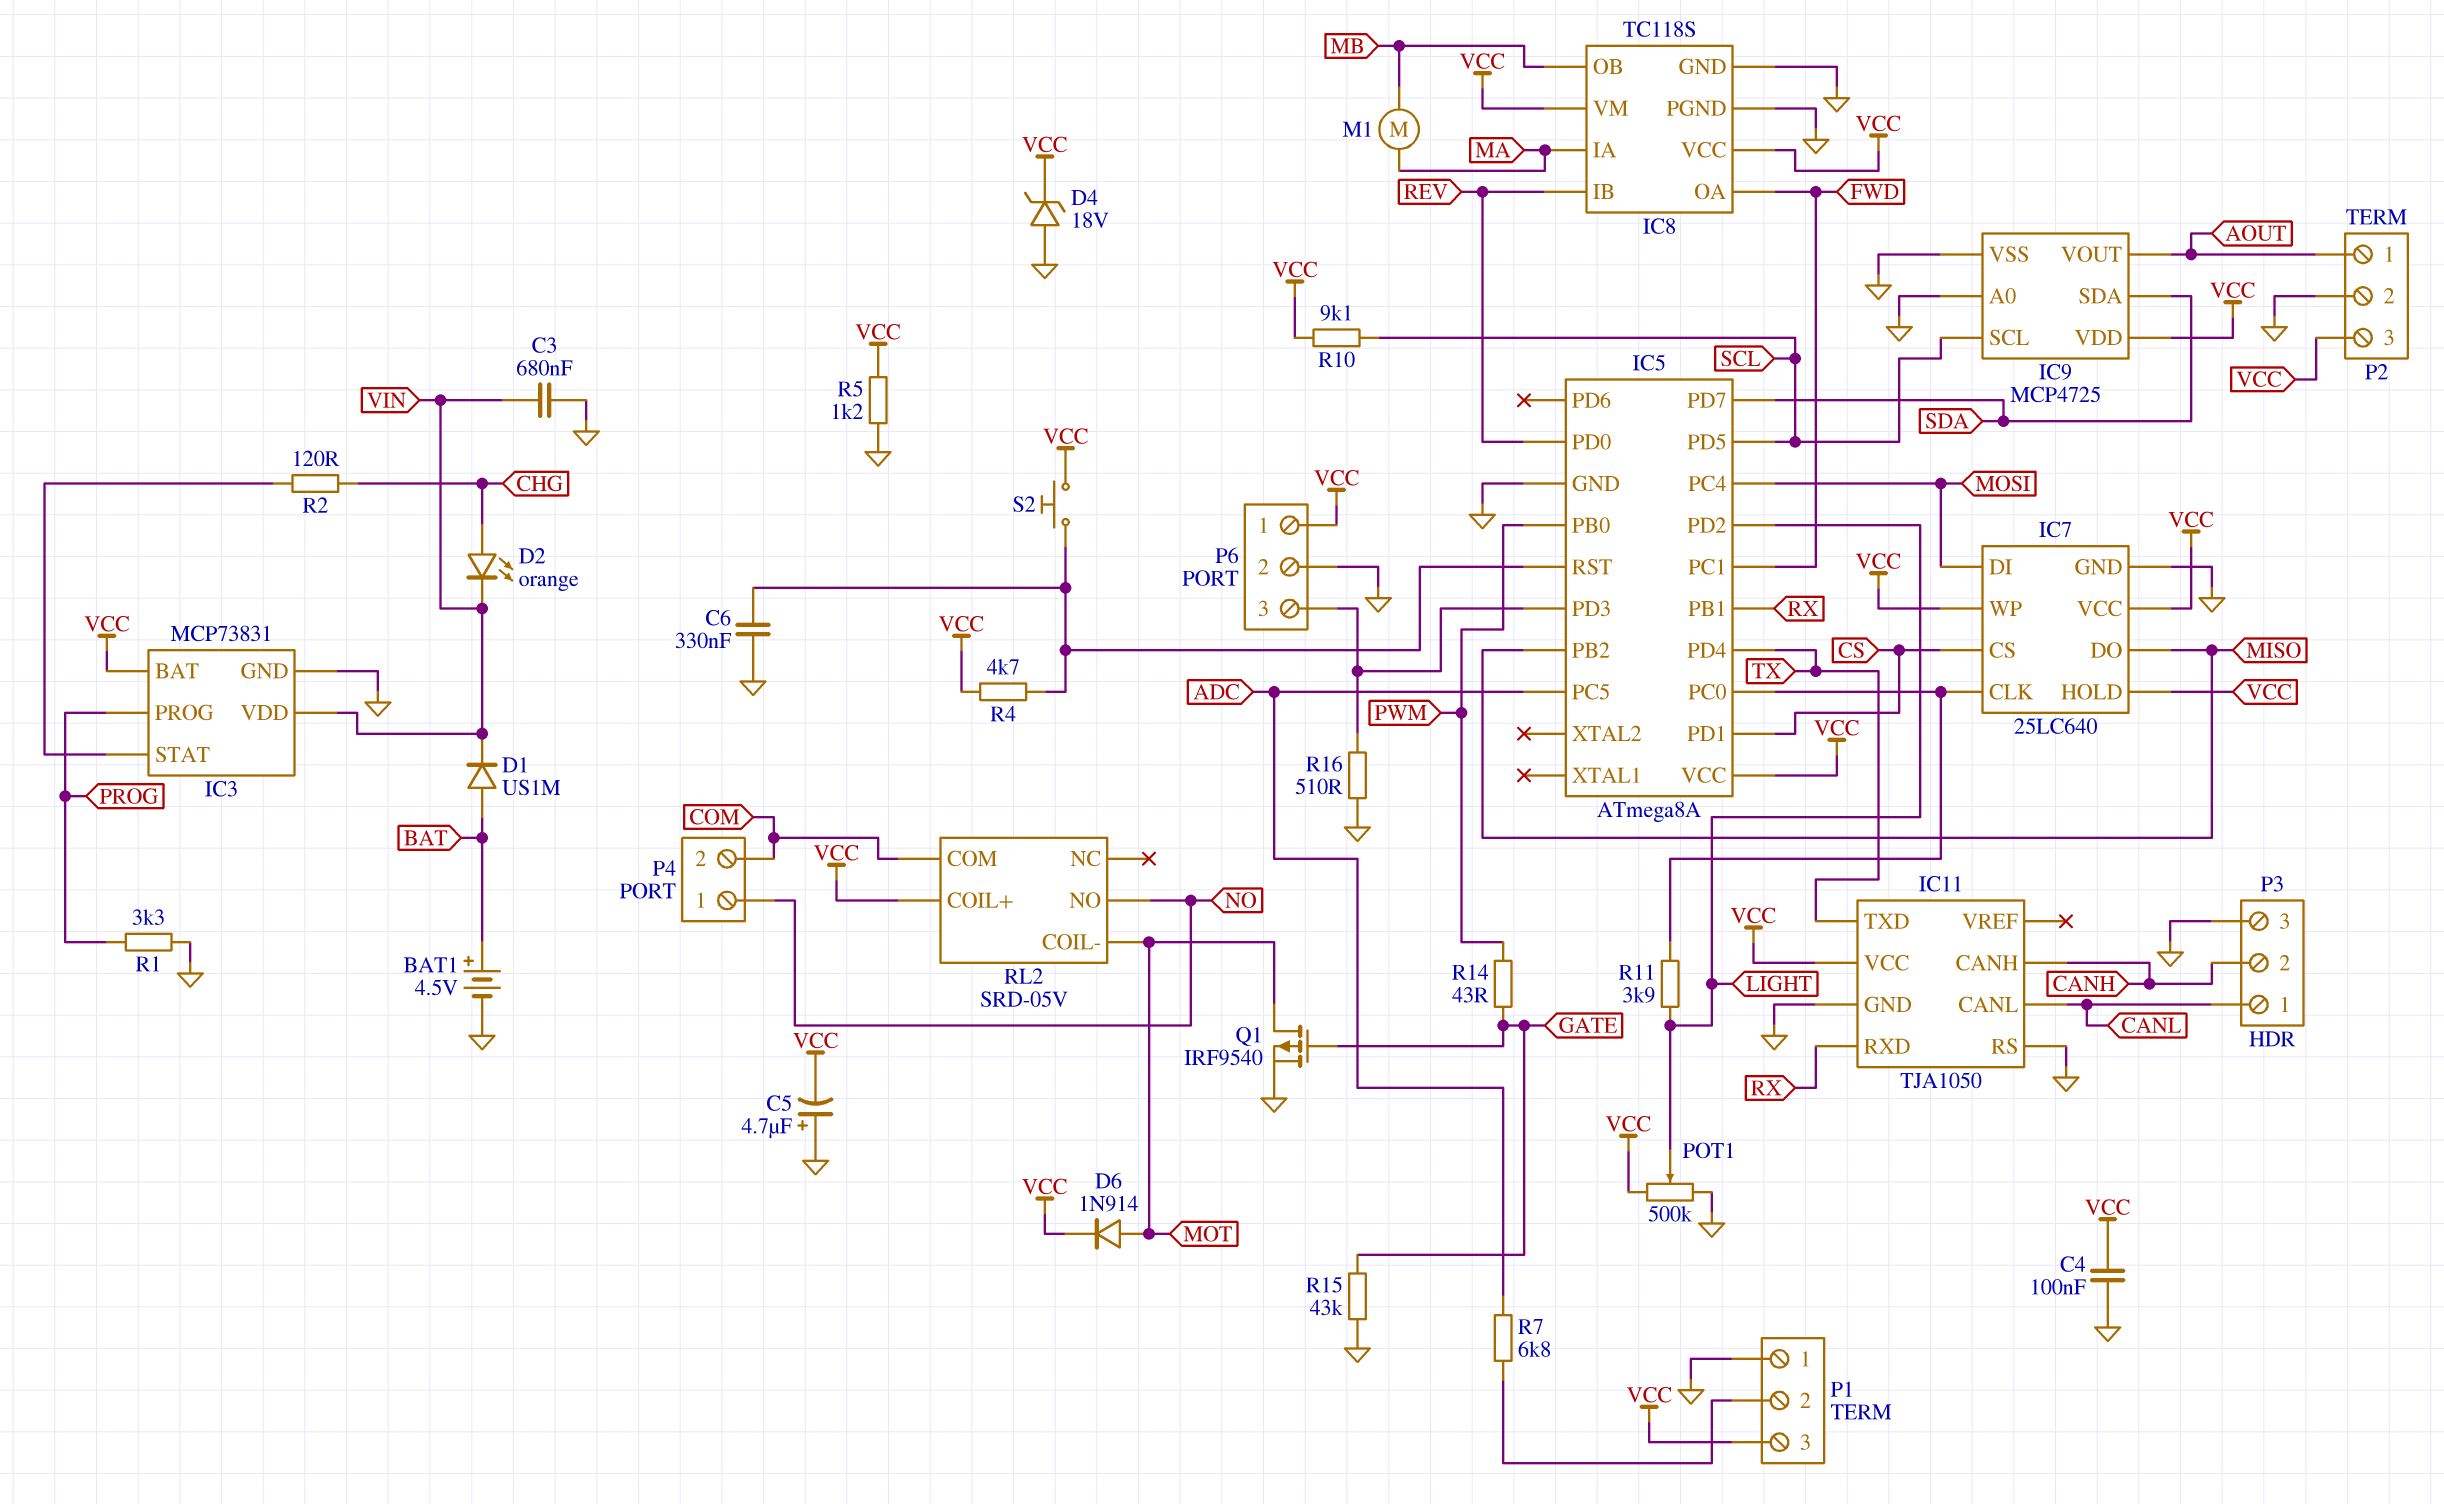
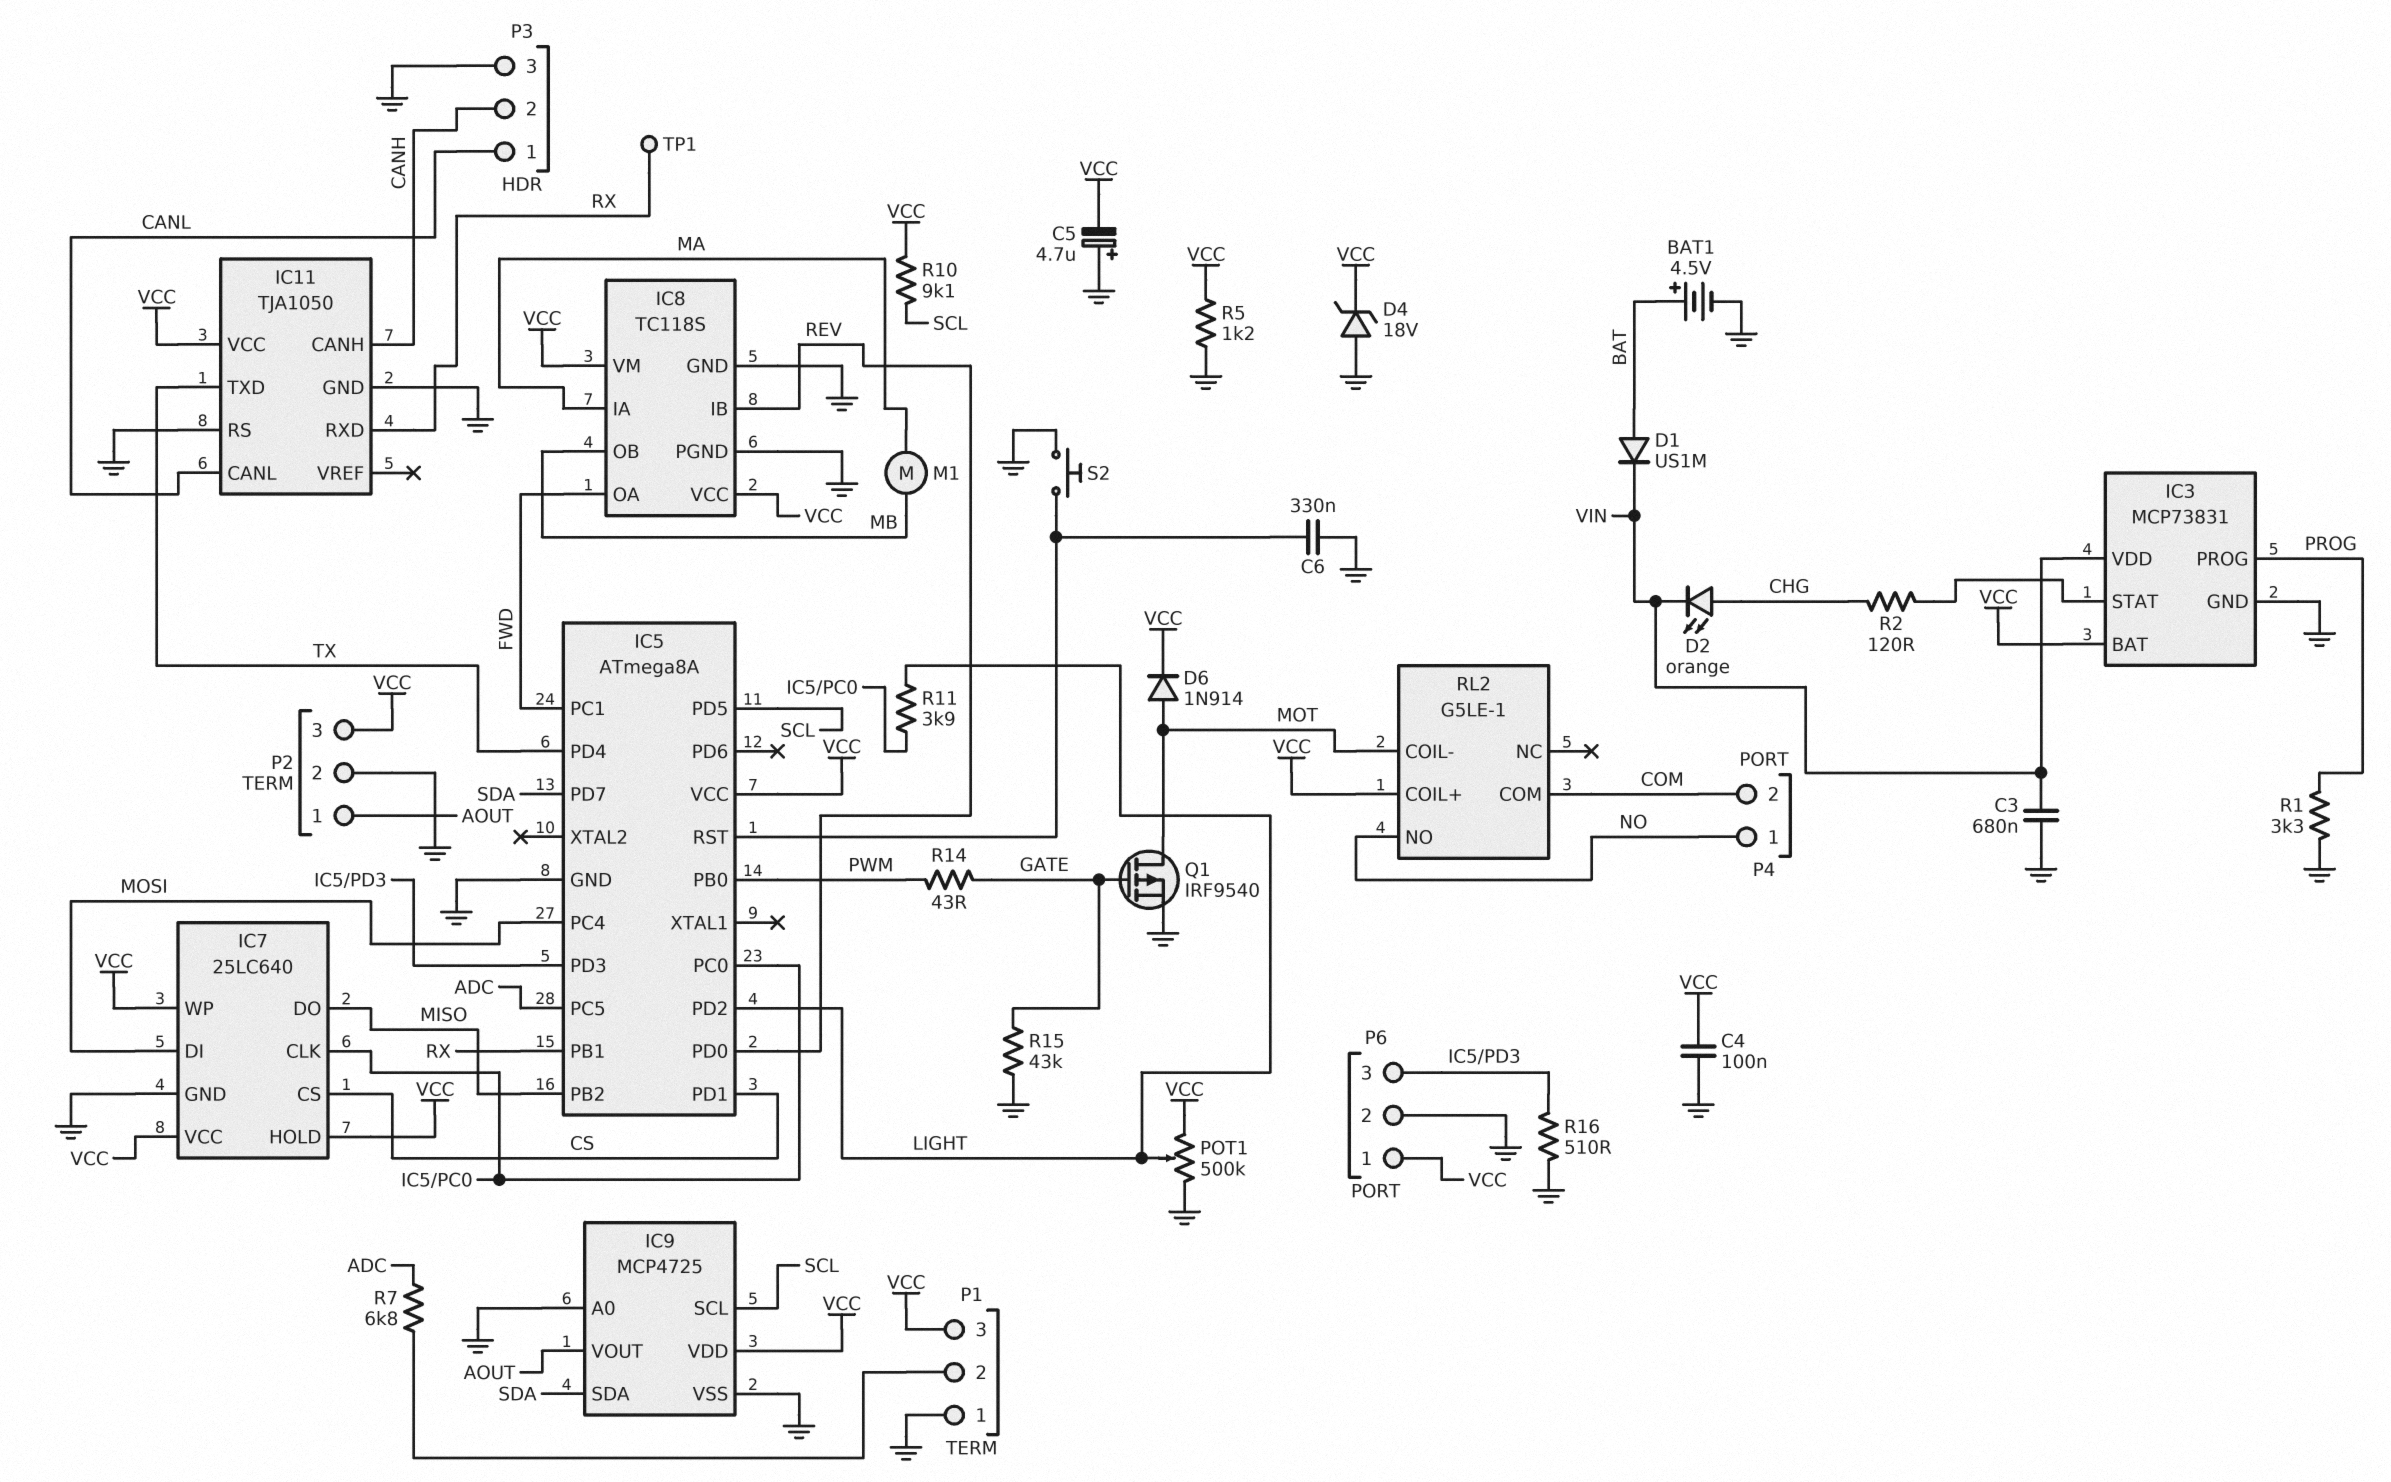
R4: 4.7k (IC5/RST, VCC) -> none
RL2: SRD-05V -> G5LE-1
S2: button (IC5/RST, VCC) -> button (GND, IC5/RST)
TP1: none -> test point (RX)

